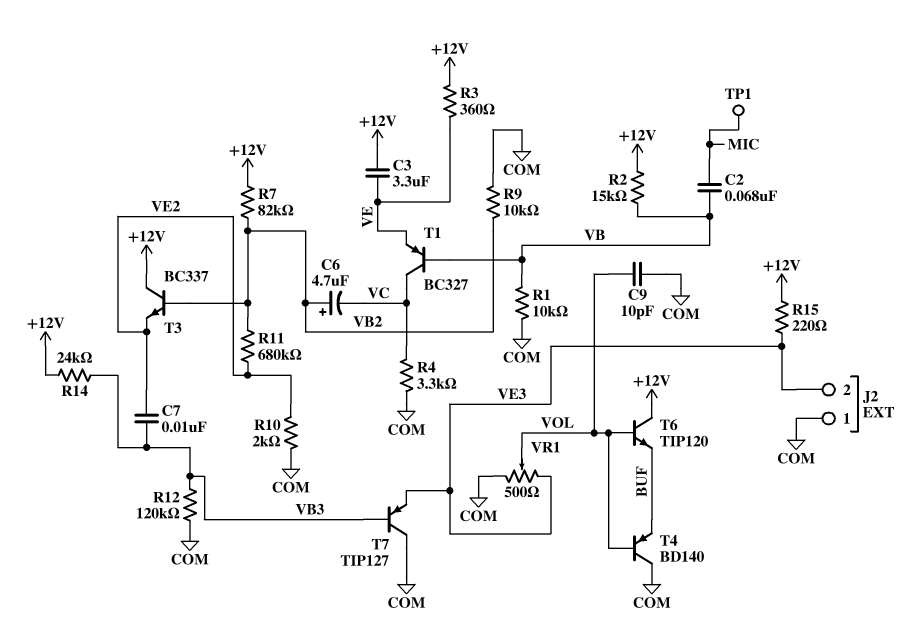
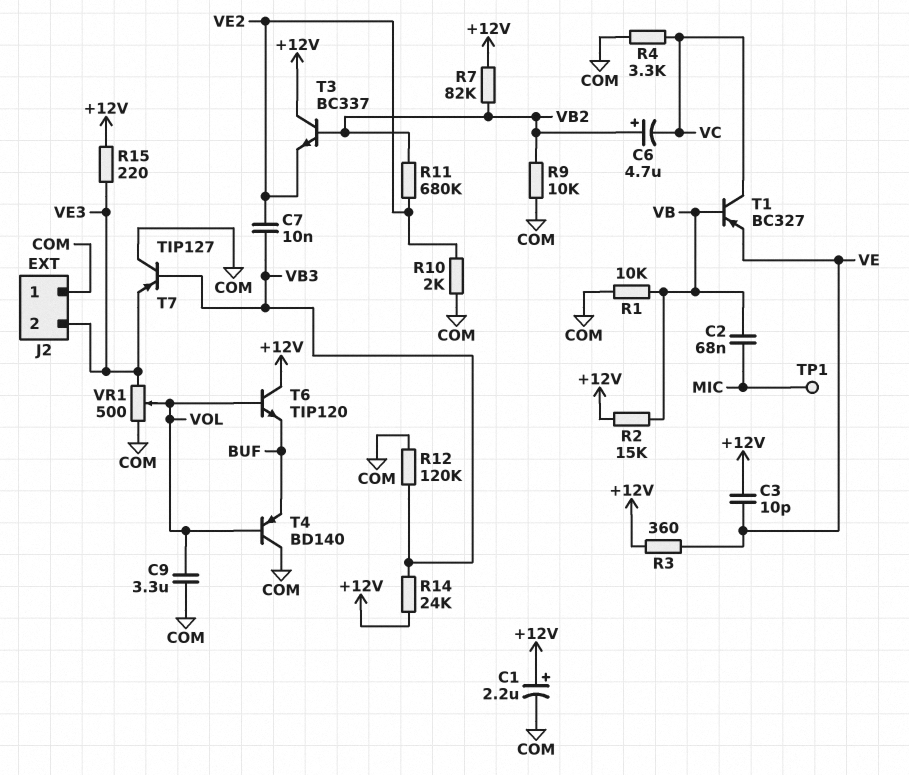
C1: none -> 2.2uF (plus +12V, minus COM)
C3: 3.3uF (+12V, VE) -> 10pF (+12V, VE)
C9: 10pF (COM, VOL) -> 3.3uF (COM, VOL)

